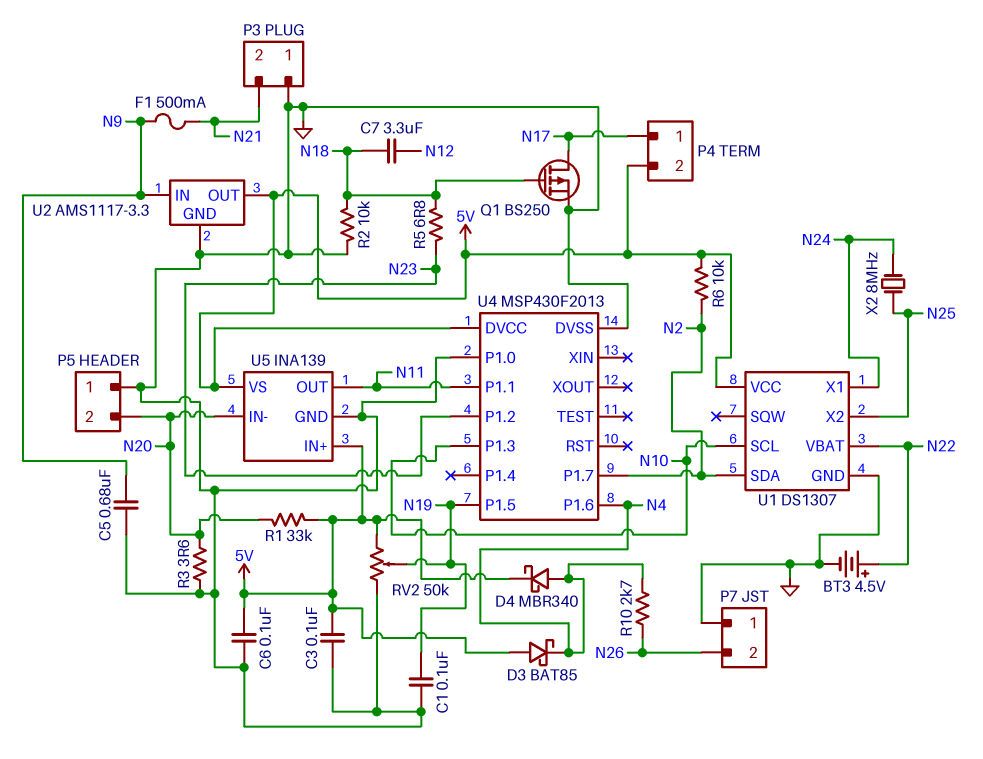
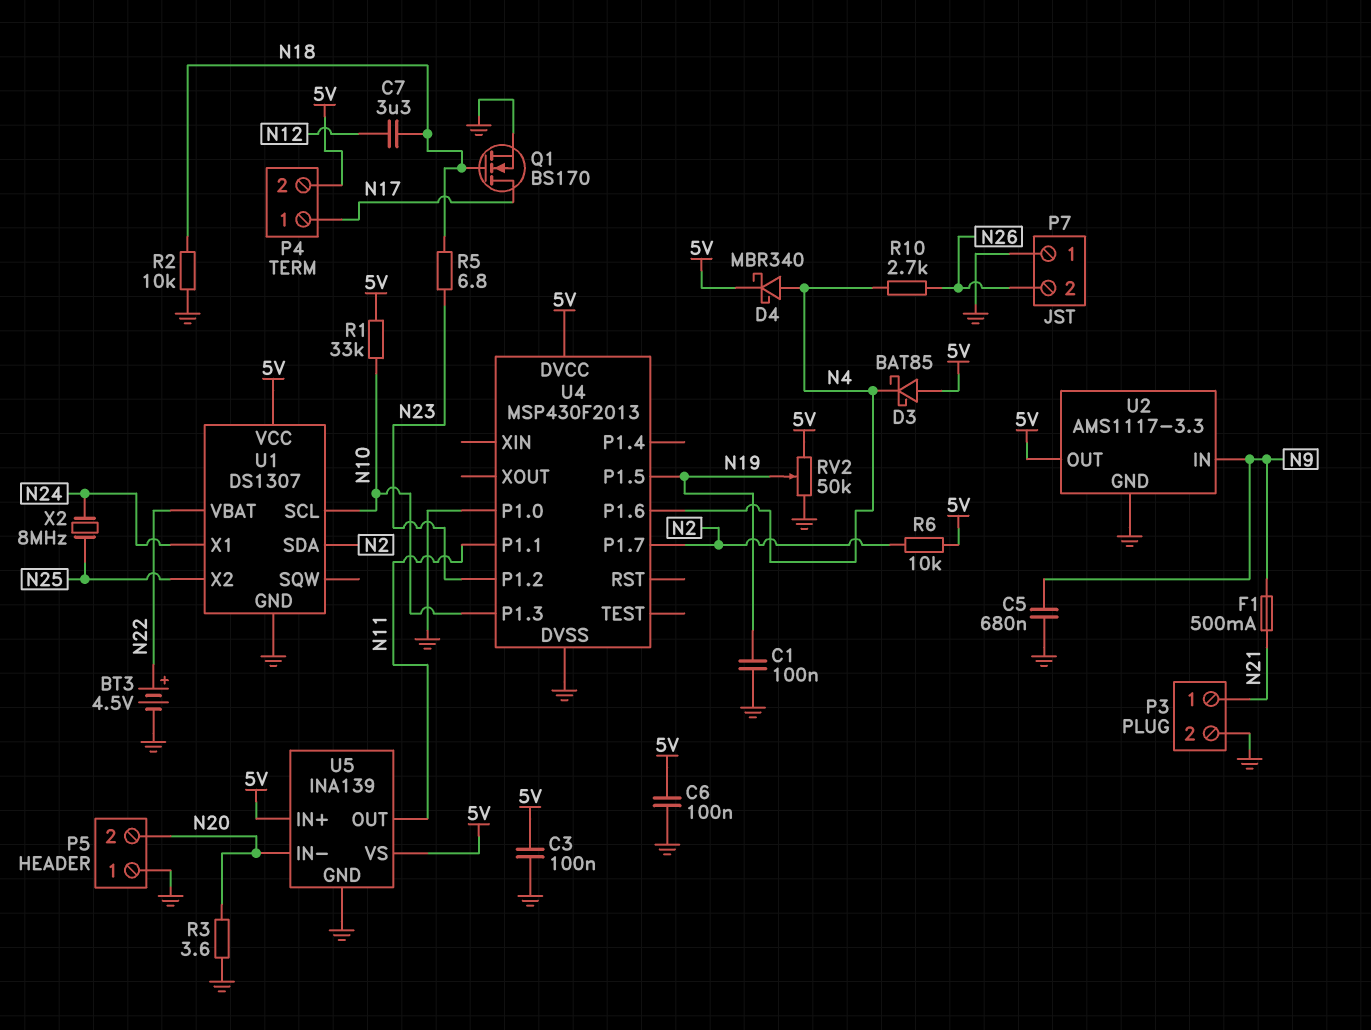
P3 pin 1: GND -> N21
P3 pin 2: N21 -> GND
Q1: PMOS BS250 (G N18, D N17, S GND) -> NMOS BS170 (G N18, D N17, S GND)
R1: 33k (5V, N20) -> 33k (5V, N10)

